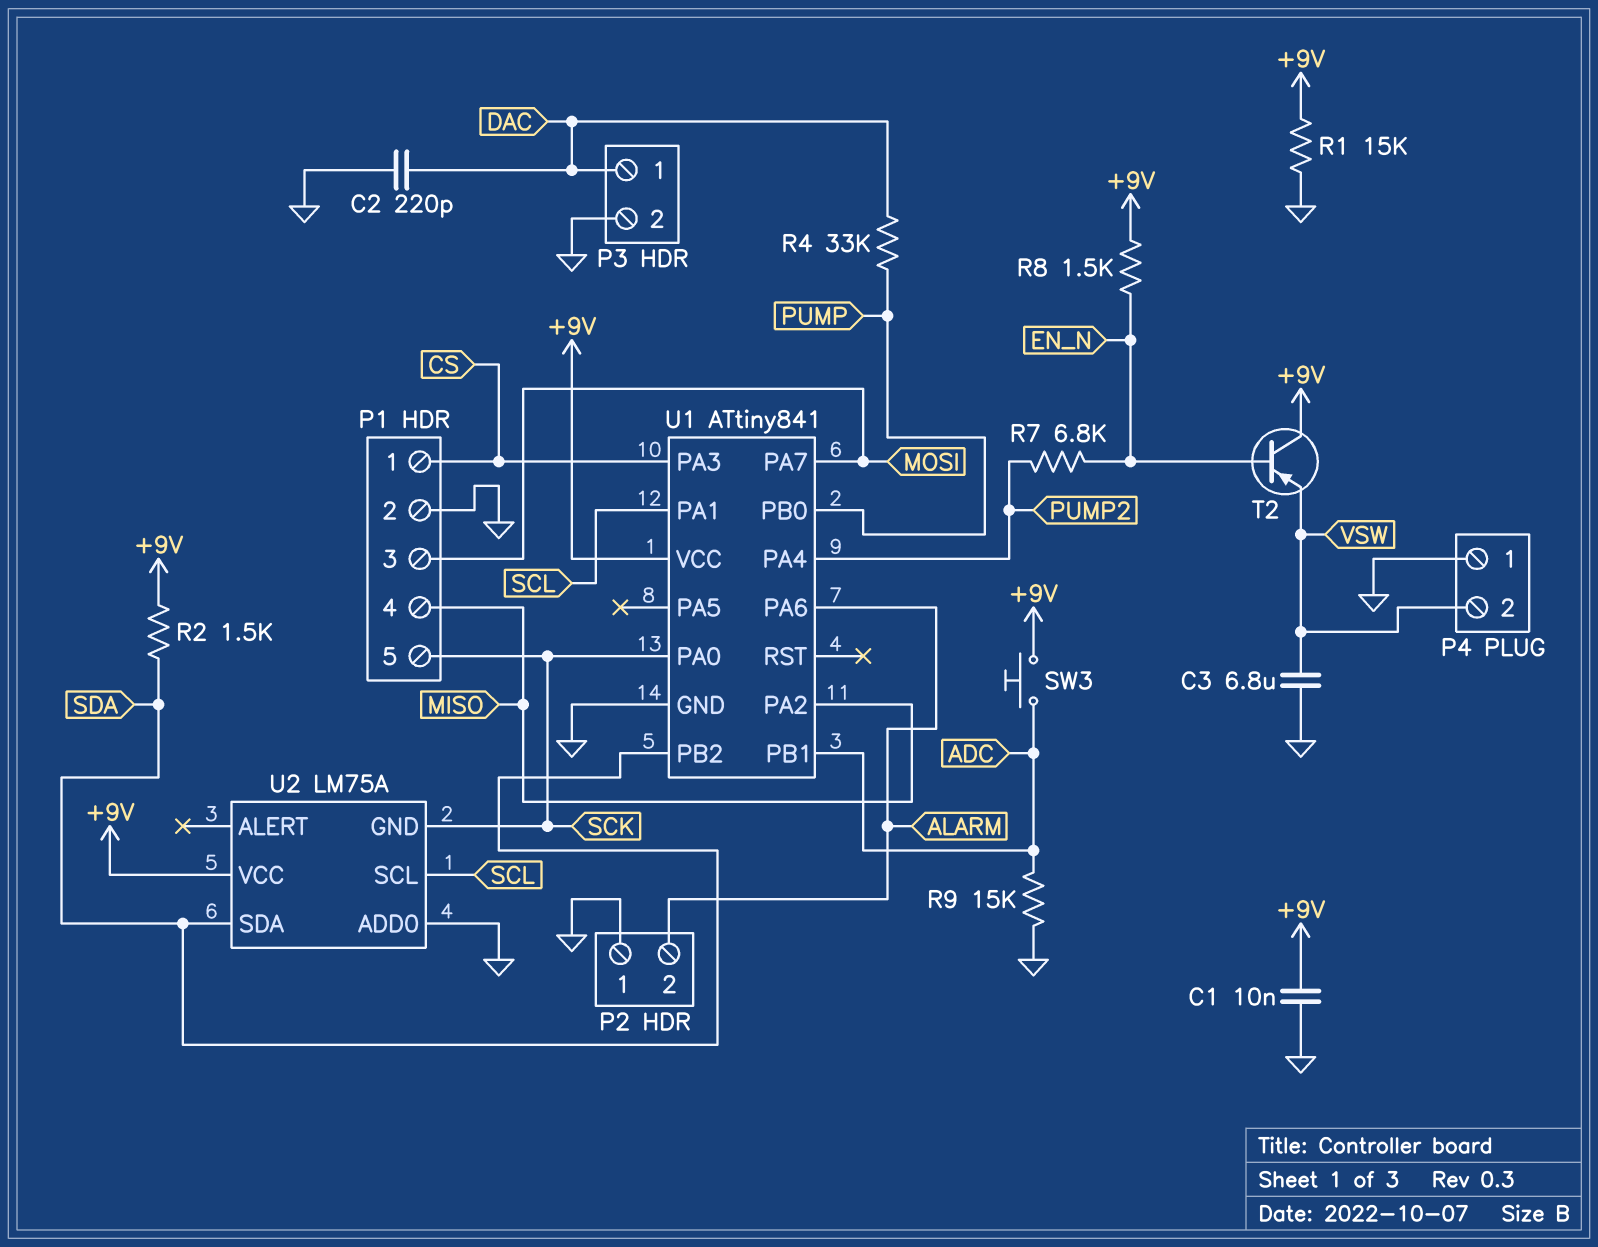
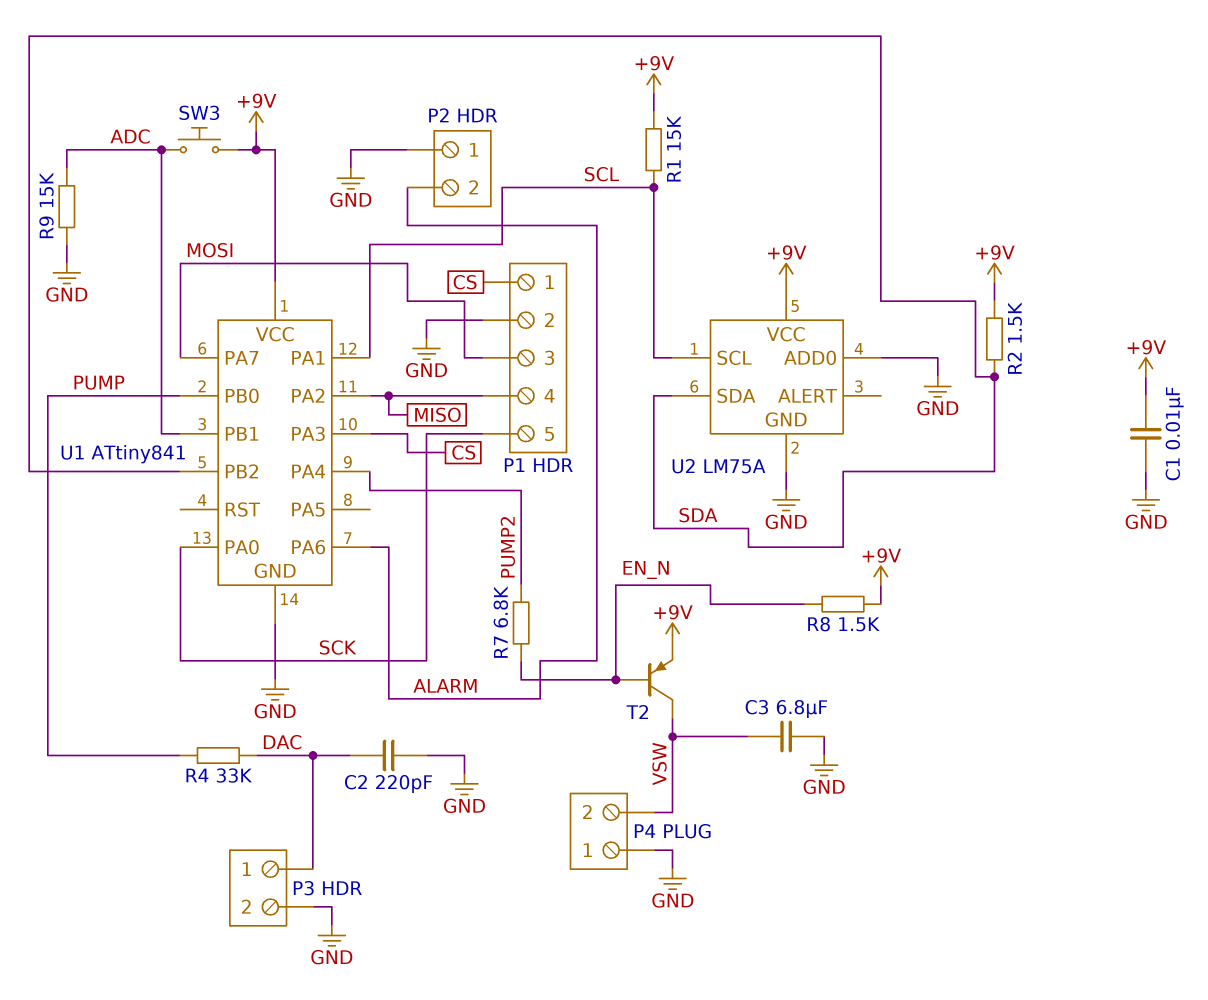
R1: 15k (+9V, GND) -> 15k (+9V, SCL)
T2: PNP (B EN_N, C +9V, E VSW) -> PNP (B EN_N, C VSW, E +9V)
U2 pin GND: SCK -> GND

